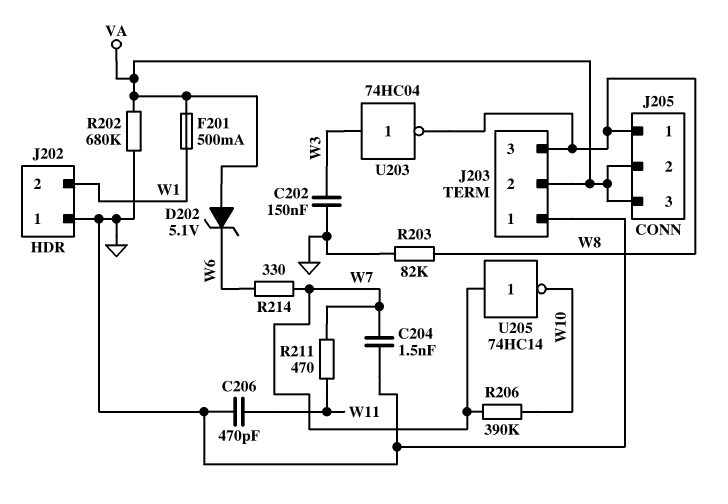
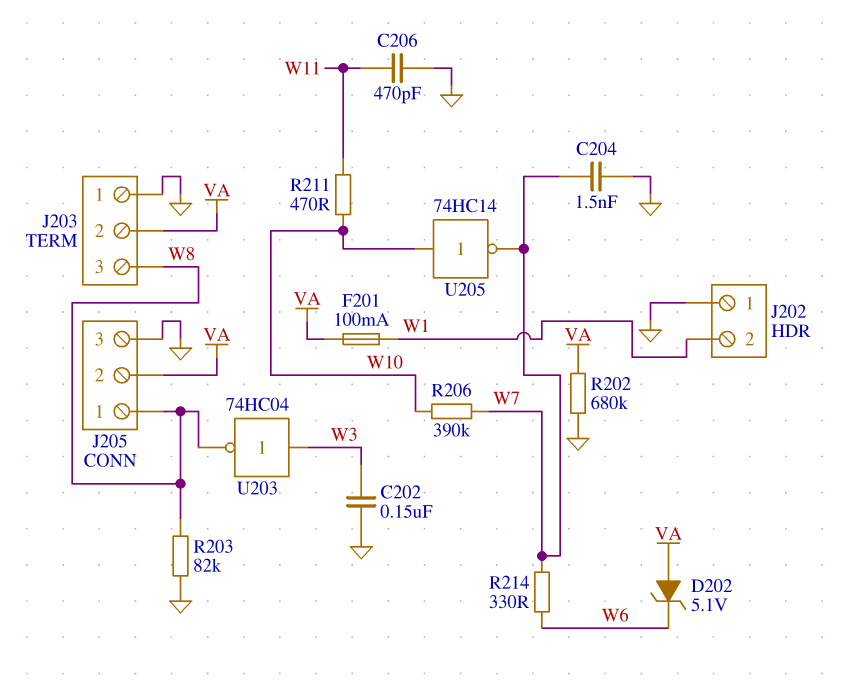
F201: 500mA (VA, W1) -> 100mA (VA, W1)
J205 pin 3: VA -> GND
R211: 470 (W7, W11) -> 470 (W10, W11)
U205: NOT 74HC14 (in W7, out W10) -> NOT 74HC14 (in W10, out W7)

